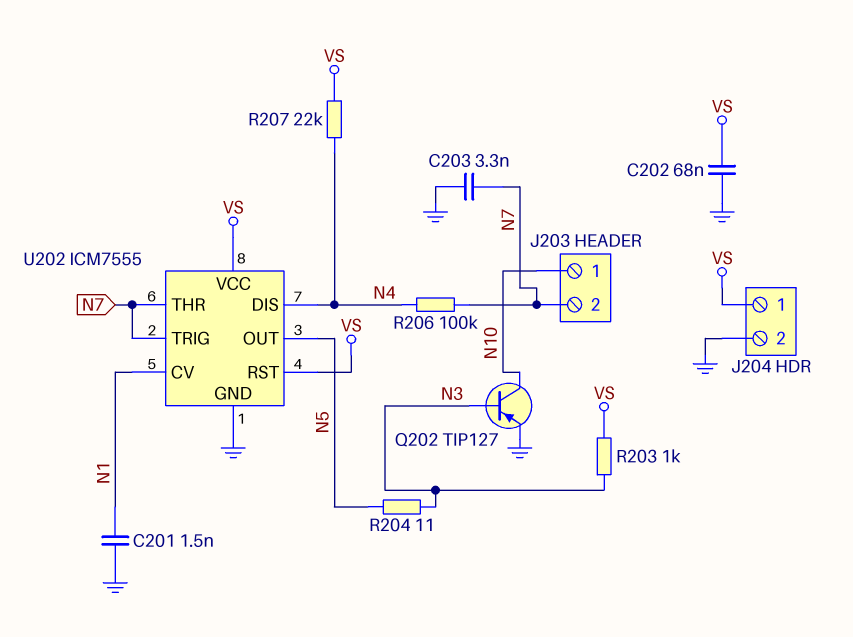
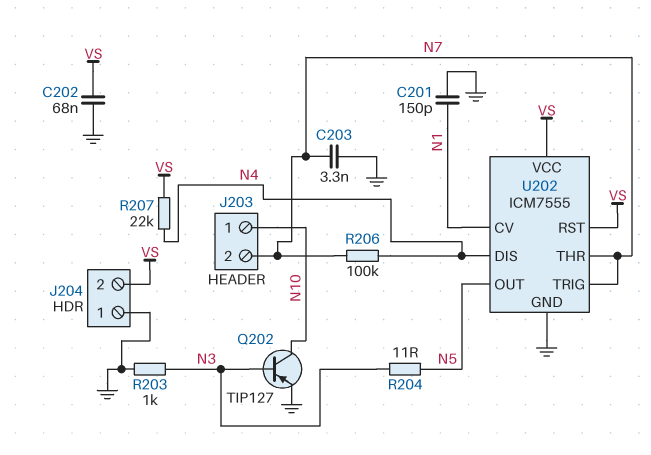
C201: 1.5nF (GND, N1) -> 150pF (GND, N1)
J204 pin 1: VS -> GND
J204 pin 2: GND -> VS
R203: 1k (N3, VS) -> 1k (GND, N3)

